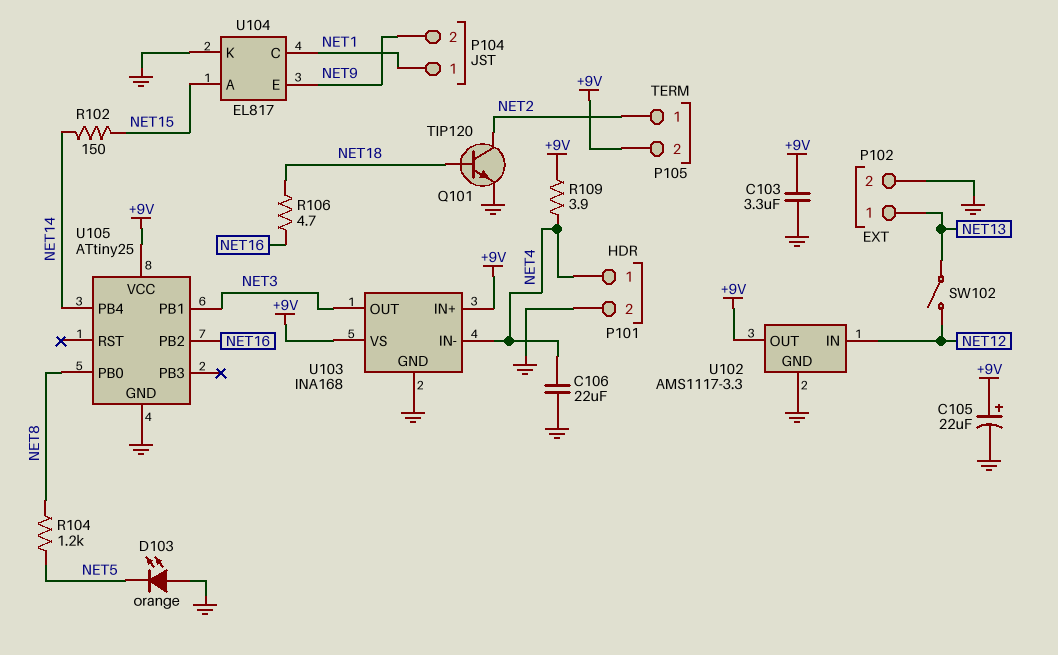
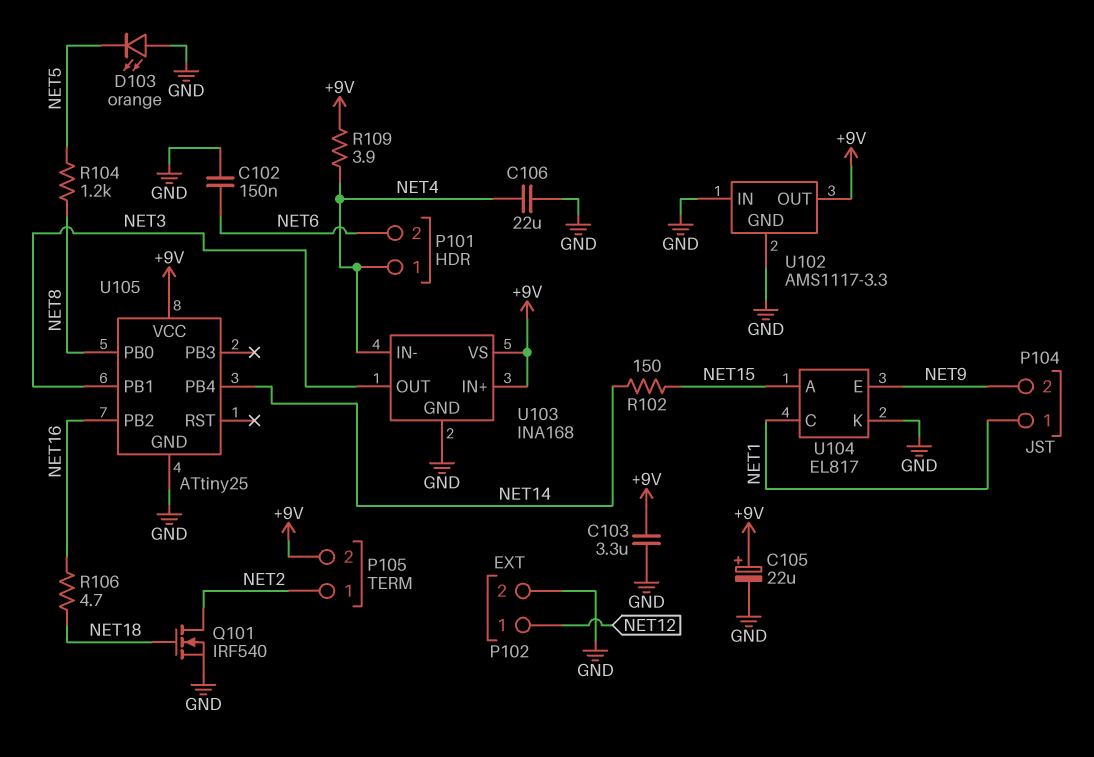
C102: none -> 150nF (GND, NET6)
P101 pin 2: GND -> NET6
P102 pin 1: NET13 -> NET12
Q101: NPN TIP120 (B NET18, C NET2, E GND) -> NMOS IRF540 (G NET18, D NET2, S GND)
SW102: switch (NET12, NET13) -> none
U102 pin IN: NET12 -> GND

